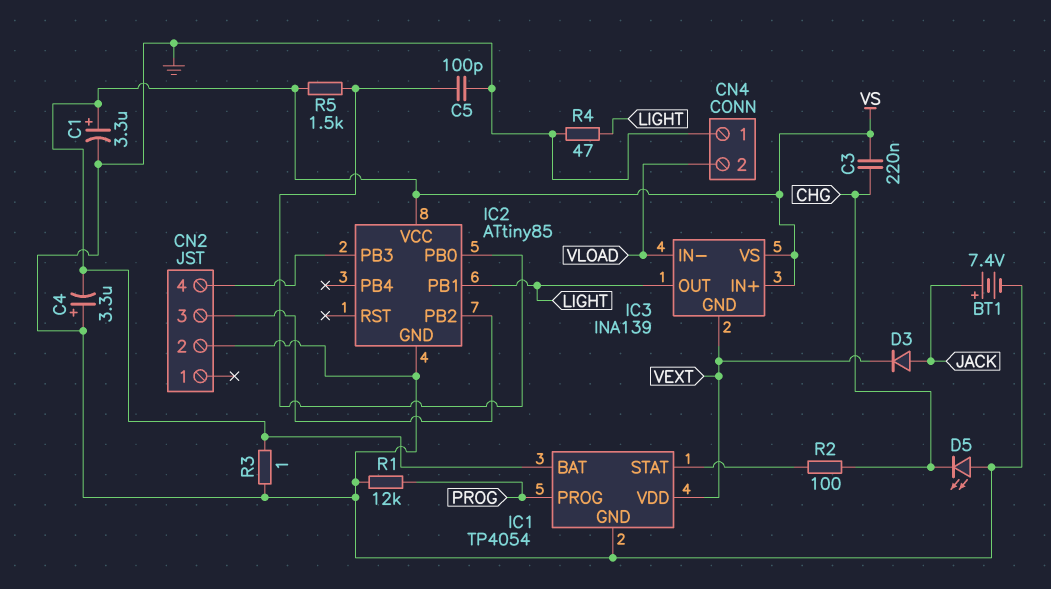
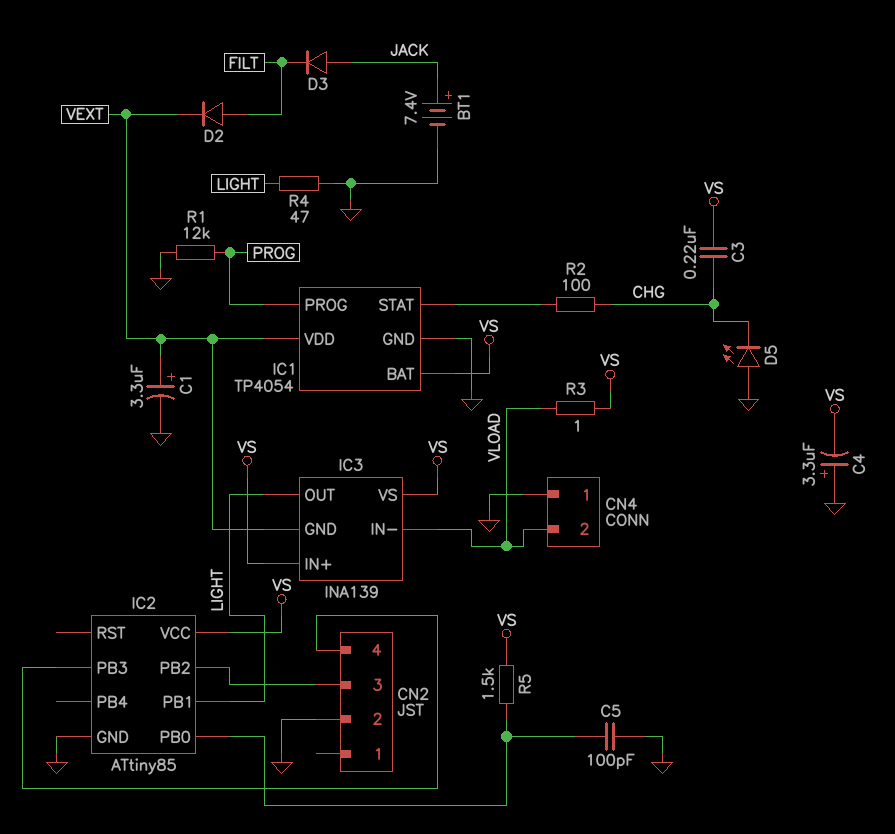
C1: 3.3uF (plus VS, minus GND) -> 3.3uF (plus VEXT, minus GND)
D2: none -> diode (A FILT, K VEXT)
D3: diode (A JACK, K VEXT) -> diode (A JACK, K FILT)
R3: 1 (GND, VS) -> 1 (VLOAD, VS)

